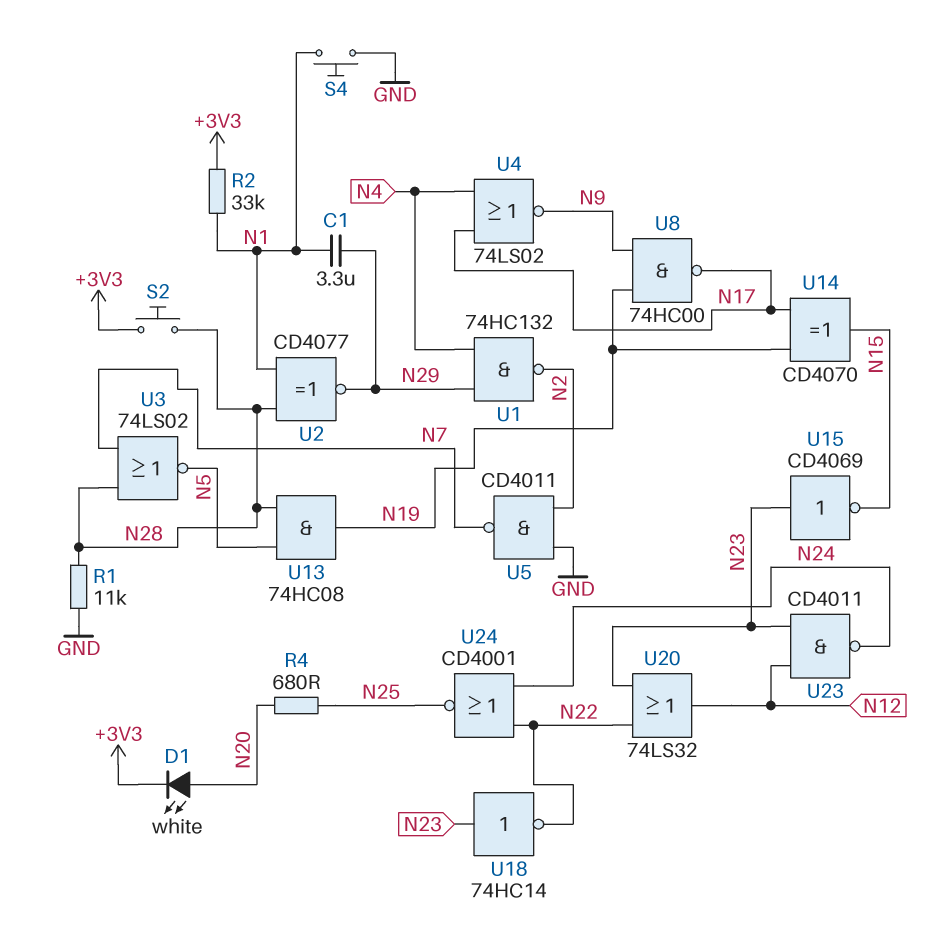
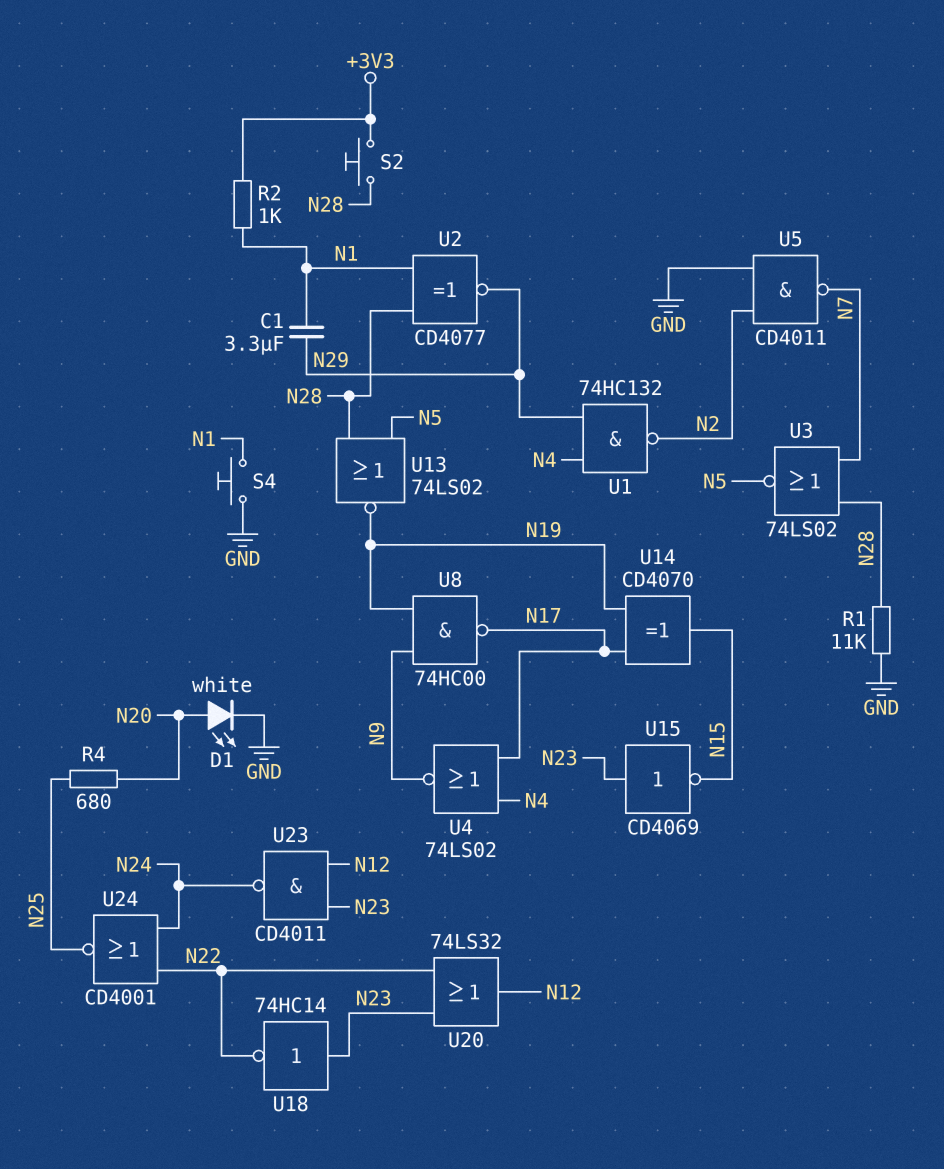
D1: LED white (A N20, K +3V3) -> LED white (A N20, K GND)
R2: 33k (+3V3, N1) -> 1k (+3V3, N1)
U13: AND 74HC08 (in N5, in N28, out N19) -> NOR 74LS02 (in N5, in N28, out N19)

